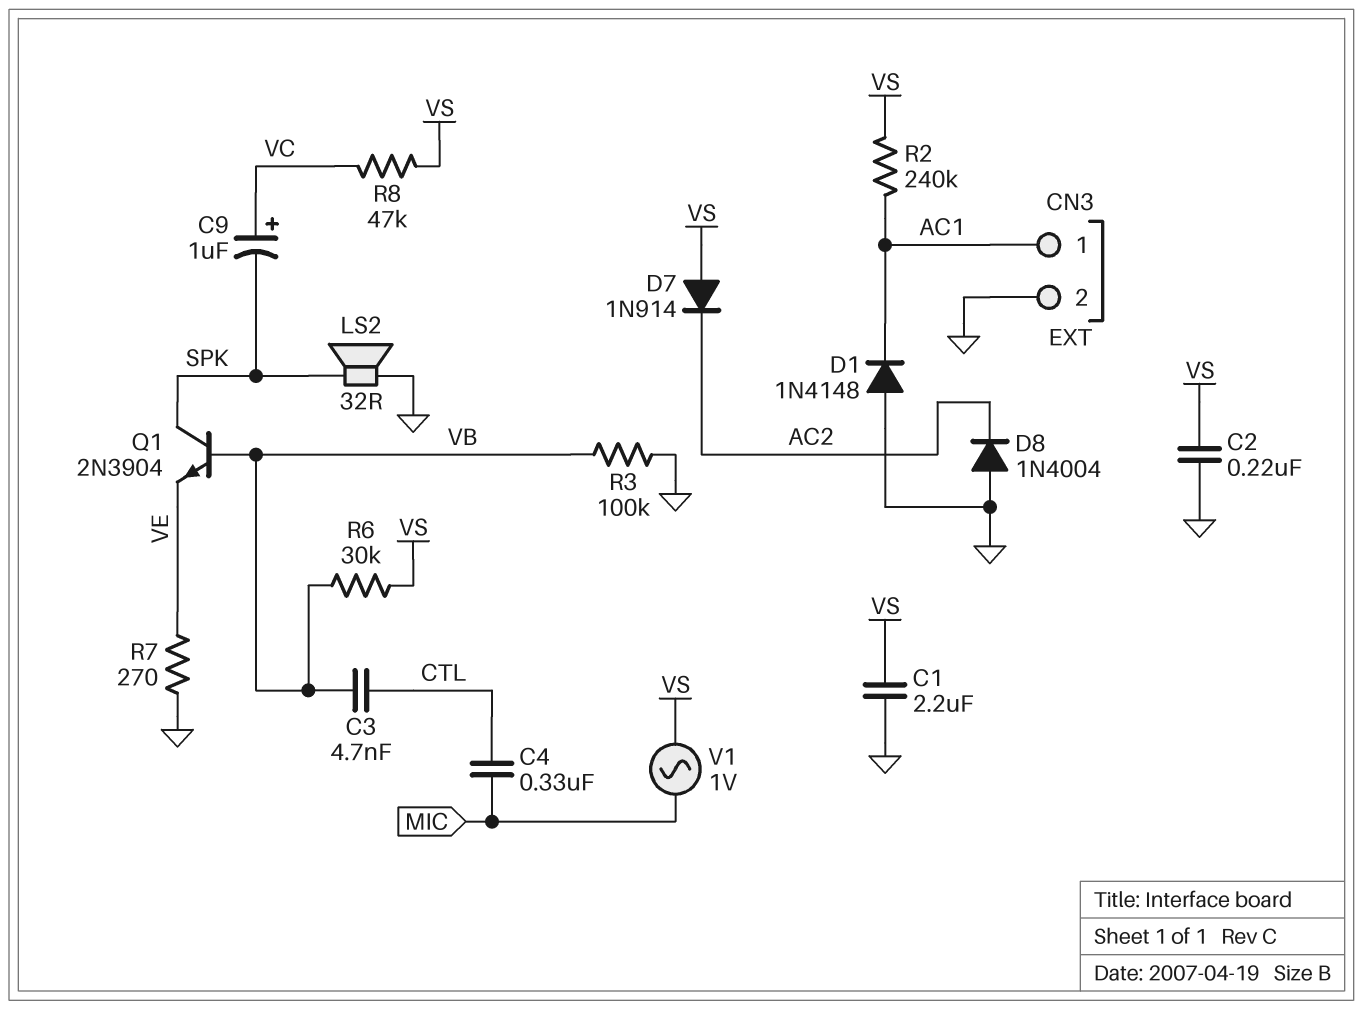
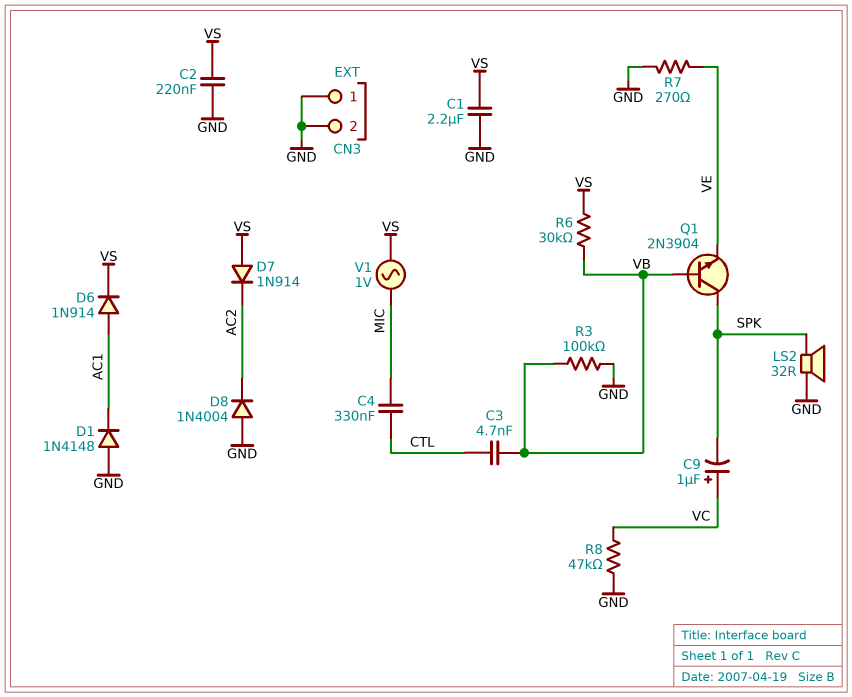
CN3 pin 1: AC1 -> GND
D6: none -> diode 1N914 (A AC1, K VS)
R2: 240k (AC1, VS) -> none
R8: 47k (VC, VS) -> 47k (GND, VC)

